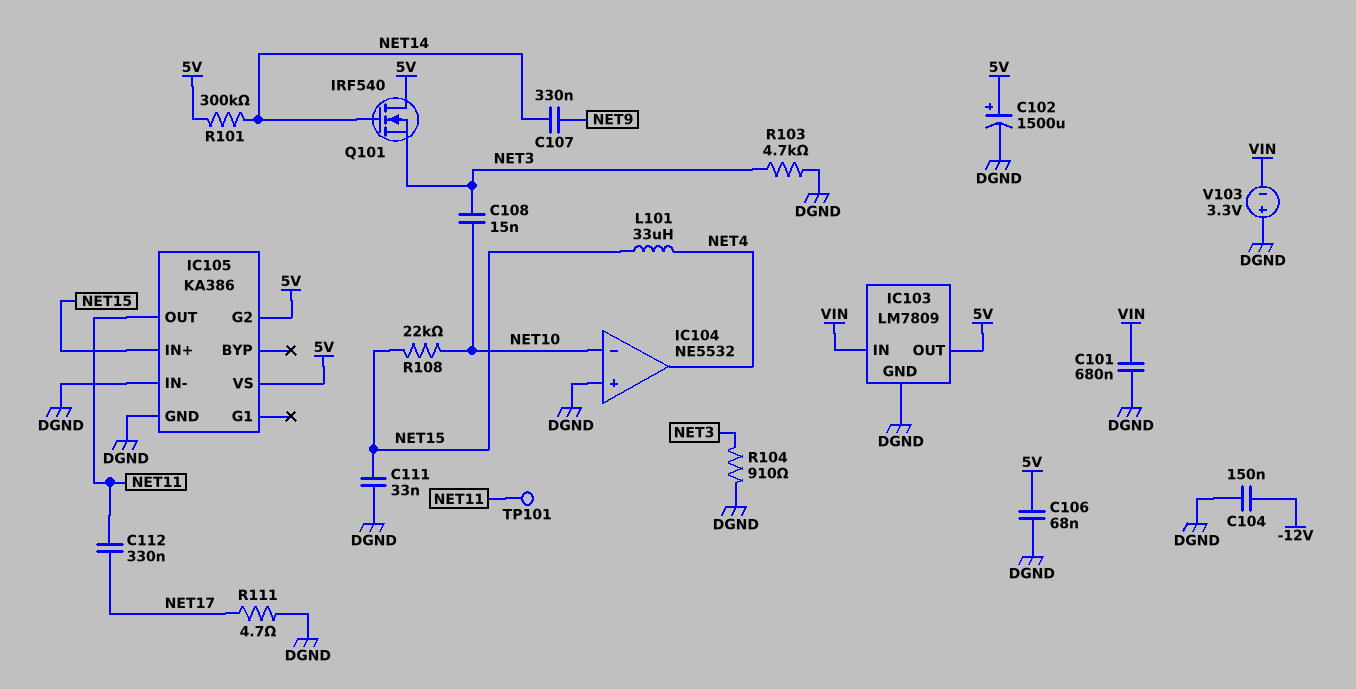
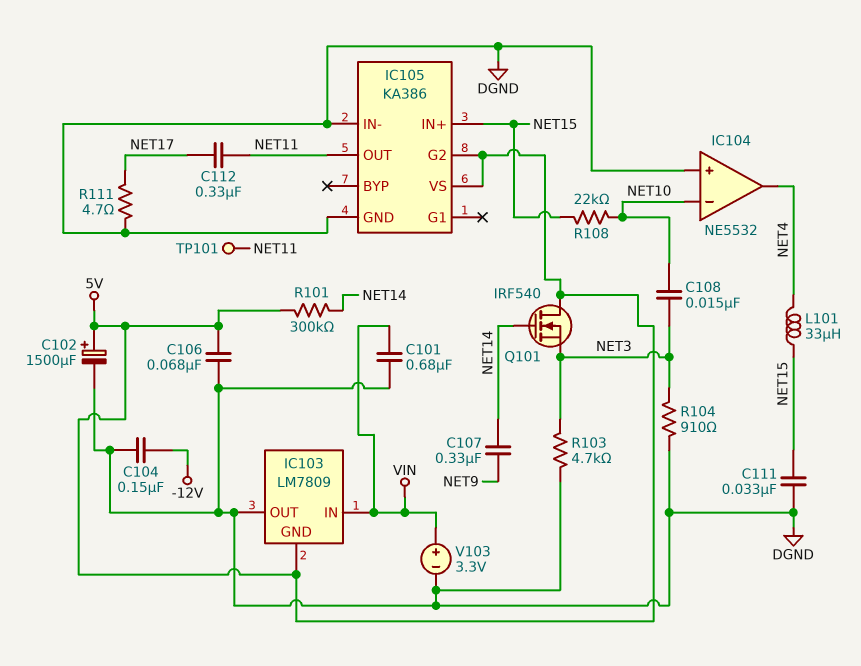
IC103 pin GND: DGND -> 5V
IC103 pin OUT: 5V -> DGND
V103: 3.3V (plus DGND, minus VIN) -> 3.3V (plus VIN, minus DGND)

